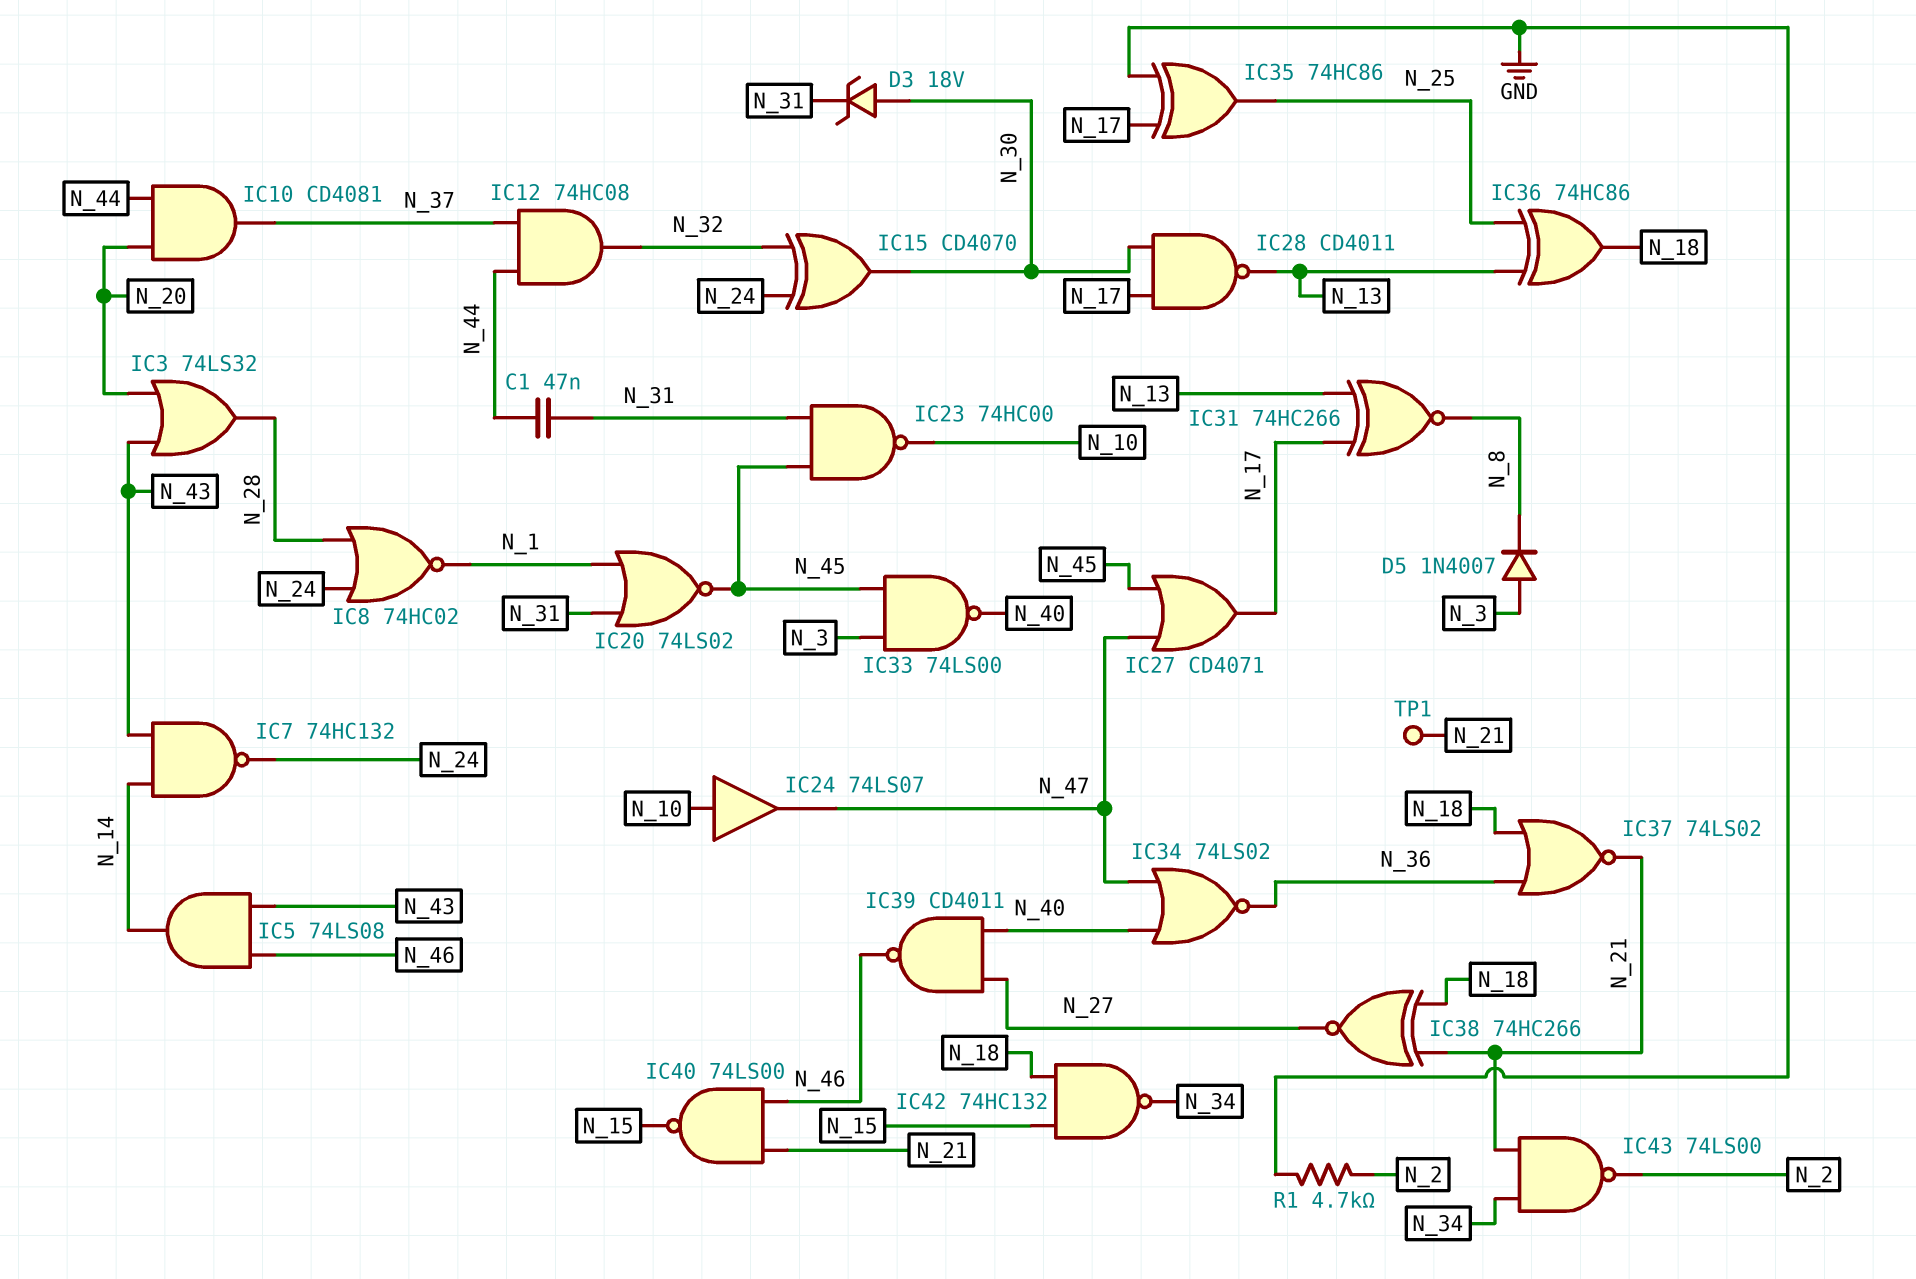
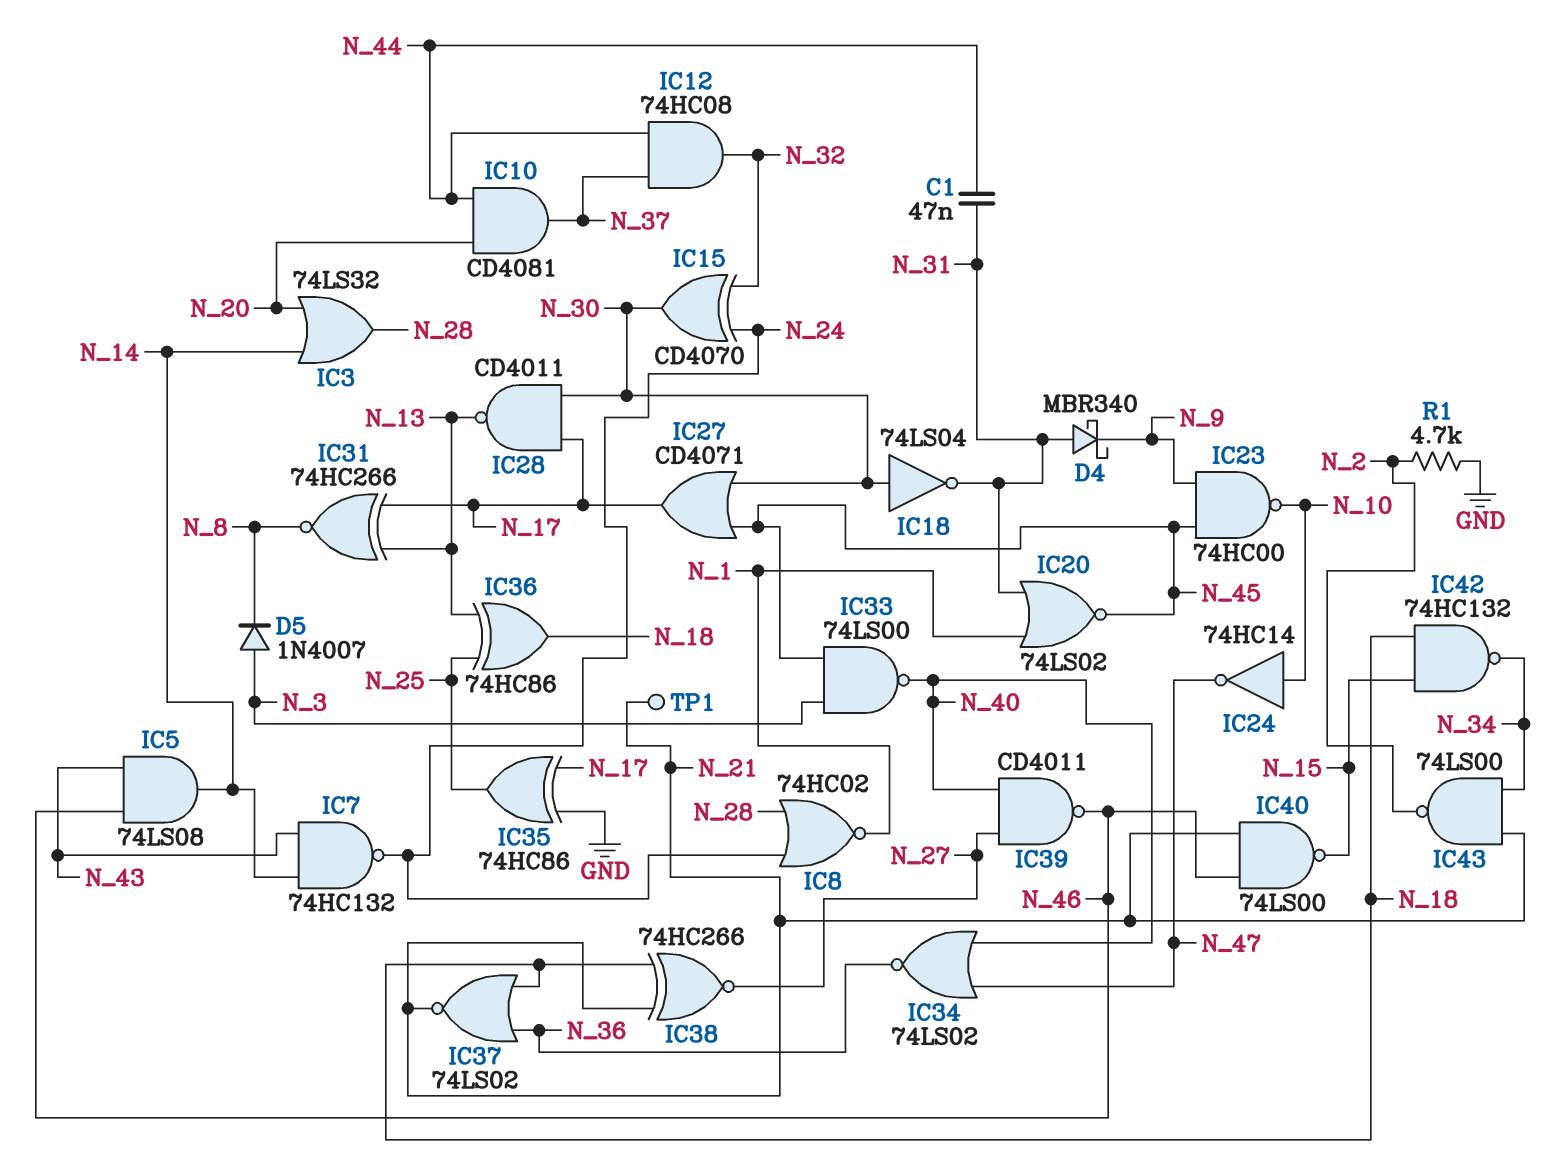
D3: zener 18V (A N_30, K N_31) -> none
D4: none -> schottky MBR340 (A N_31, K N_9)
IC3: OR 74LS32 (in N_20, in N_43, out N_28) -> OR 74LS32 (in N_14, in N_20, out N_28)
IC18: none -> NOT 74LS04 (in N_30, out N_31)
IC23: NAND 74HC00 (in N_31, in N_45, out N_10) -> NAND 74HC00 (in N_9, in N_45, out N_10)
IC24: buffer 74LS07 (in N_10, out N_47) -> NOT 74HC14 (in N_10, out N_47)
IC27: OR CD4071 (in N_45, in N_47, out N_17) -> OR CD4071 (in N_30, in N_45, out N_17)

